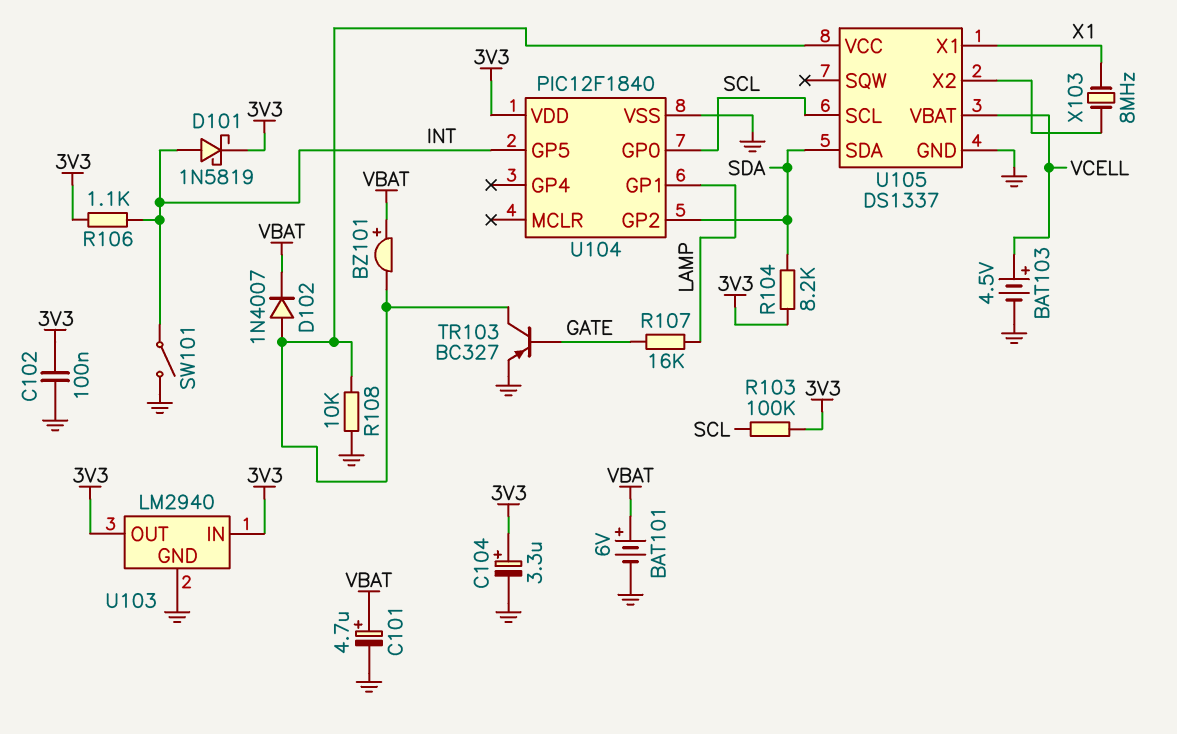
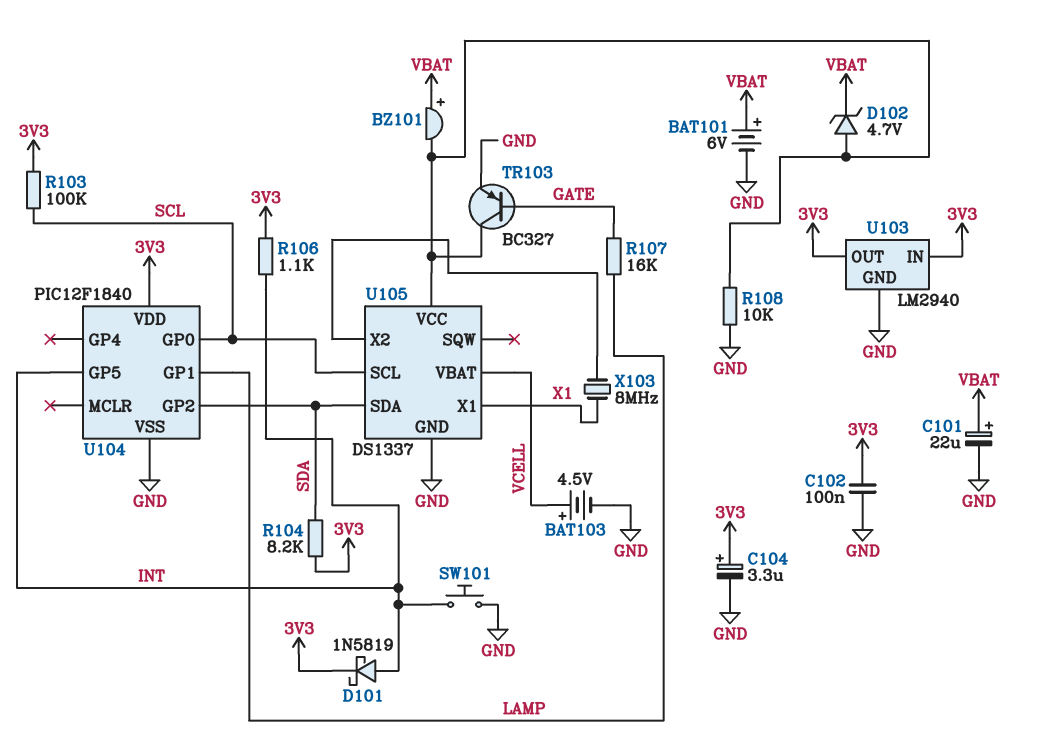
C101: 4.7uF (plus VBAT, minus GND) -> 22uF (plus VBAT, minus GND)
D102: diode 1N4007 (A U105/VCC, K VBAT) -> zener 4.7V (A U105/VCC, K VBAT)
SW101: switch (GND, INT) -> button (GND, INT)

